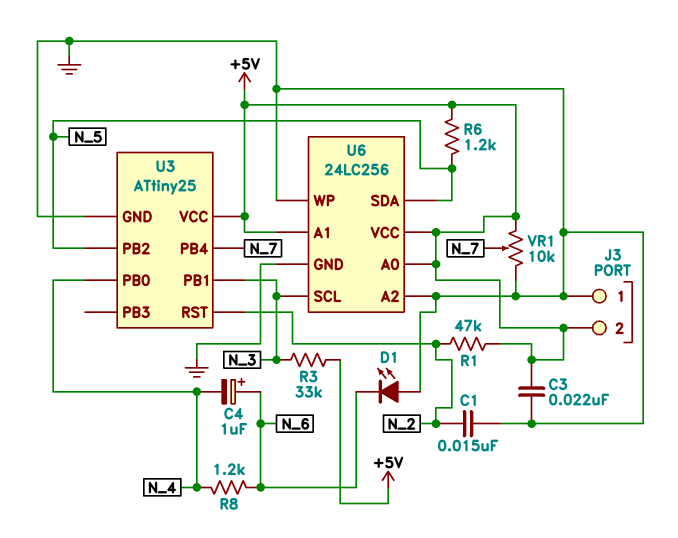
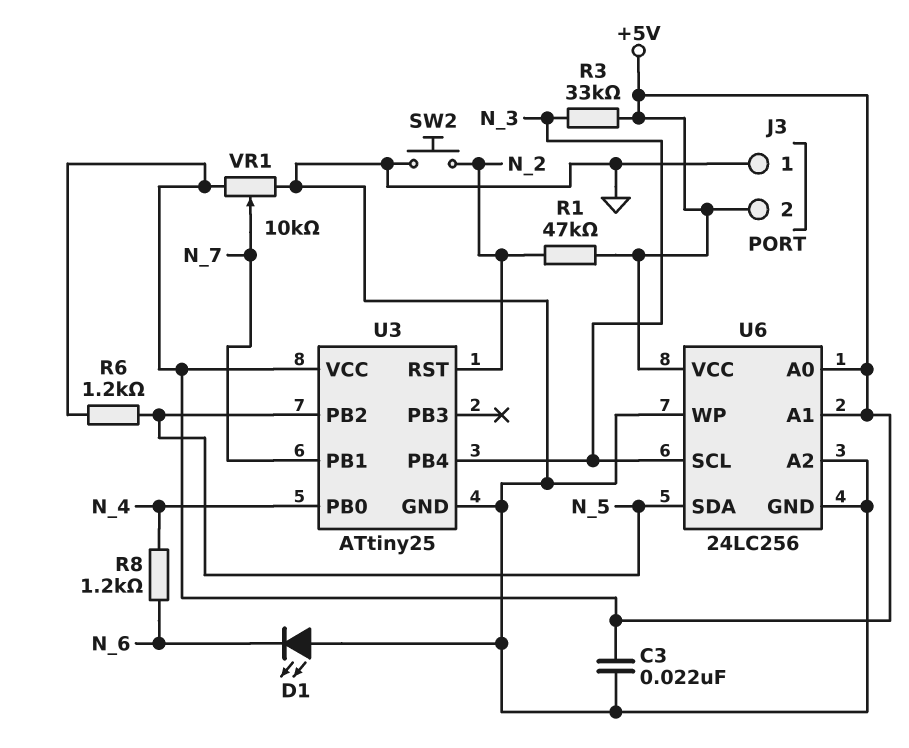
C1: 15nF (GND, N_2) -> none
C4: 1uF (plus N_6, minus N_4) -> none
SW2: none -> button (GND, N_2)
U3 pin PB1: N_3 -> N_7
U3 pin PB4: N_7 -> N_3

